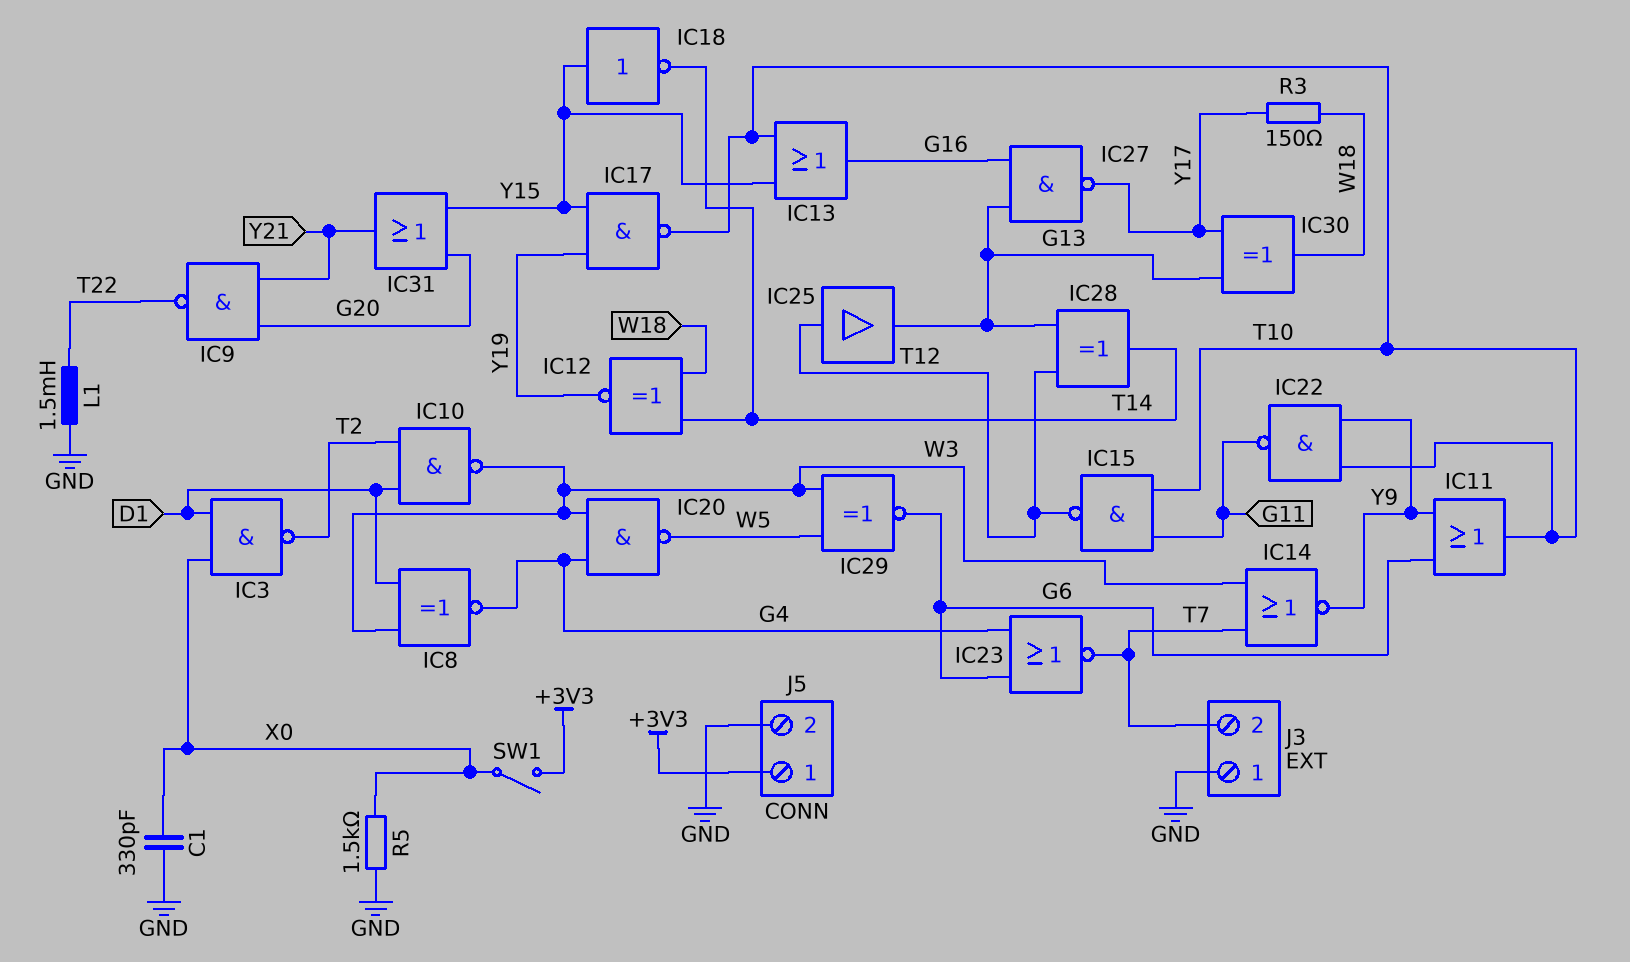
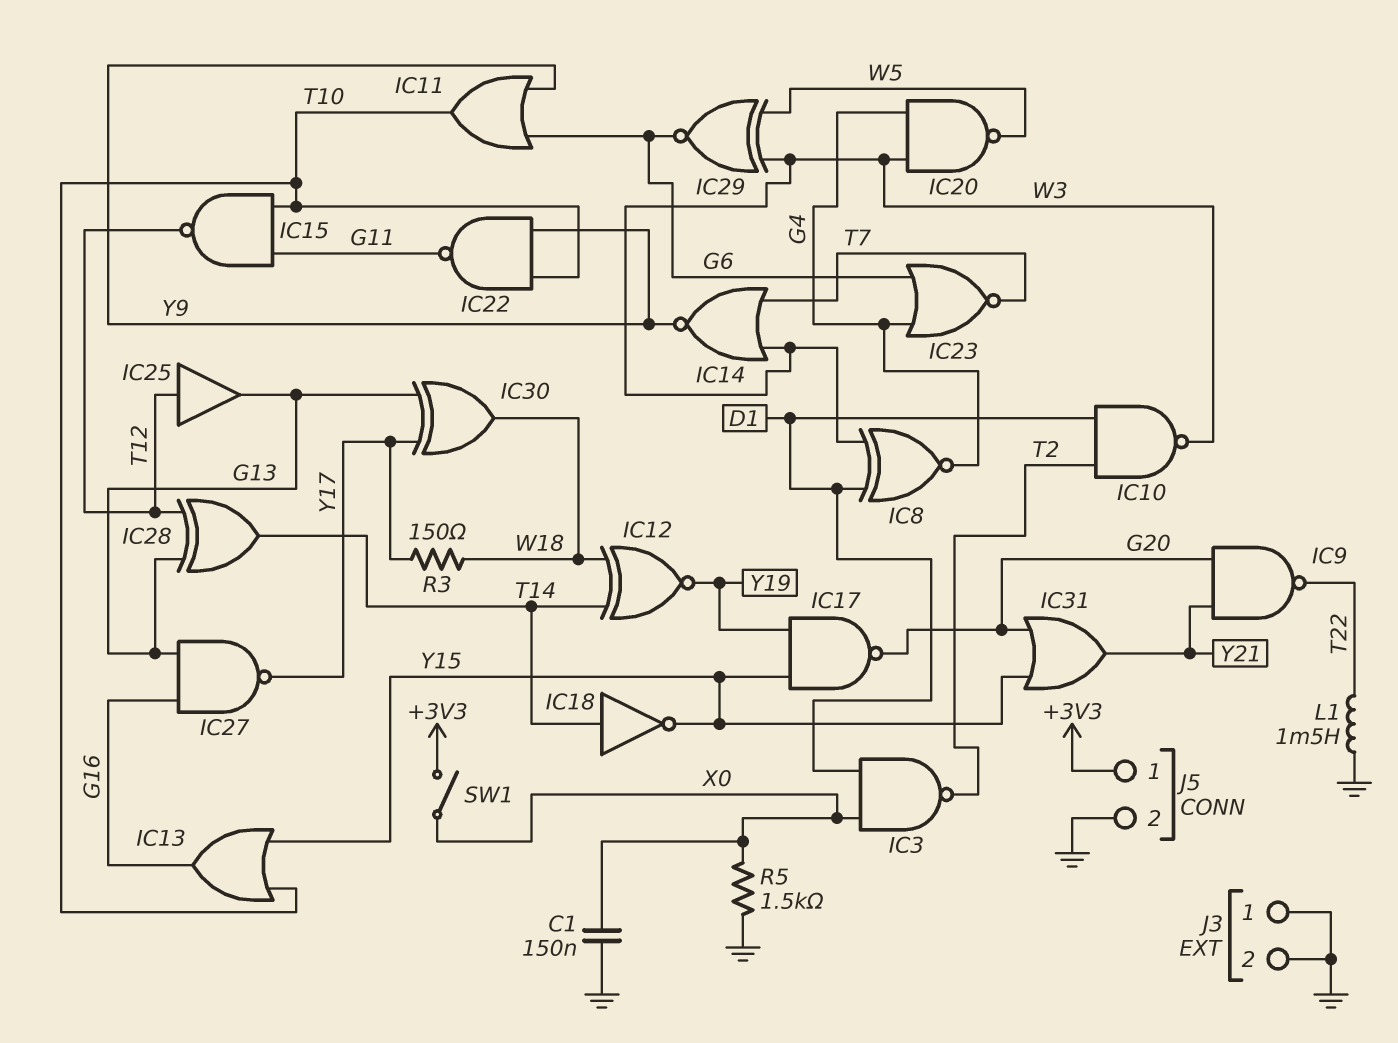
C1: 330pF (GND, X0) -> 150nF (GND, X0)
IC17: NAND (in Y15, in Y19, out T10) -> NAND (in Y15, in Y19, out G20)
IC18: NOT (in Y15, out T14) -> NOT (in T14, out Y15)
J3 pin 2: T7 -> GND

